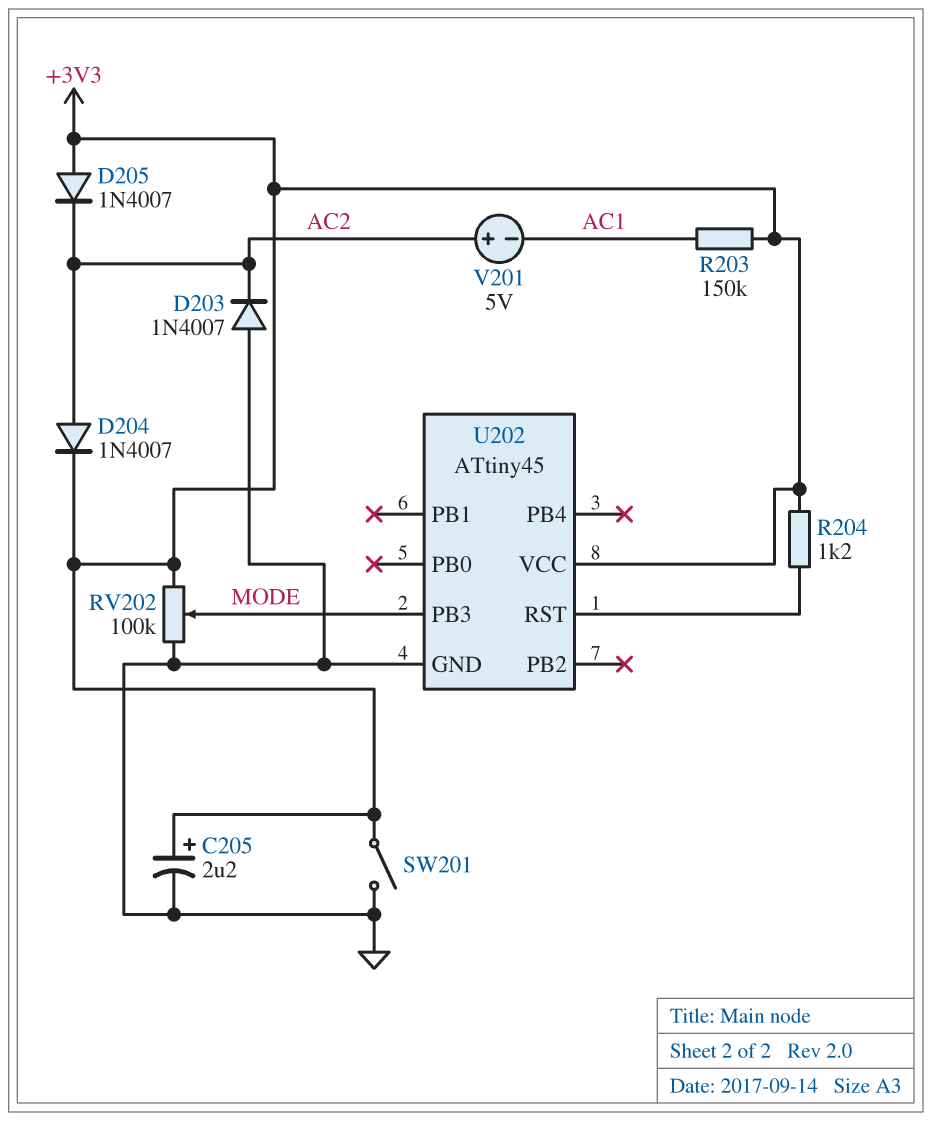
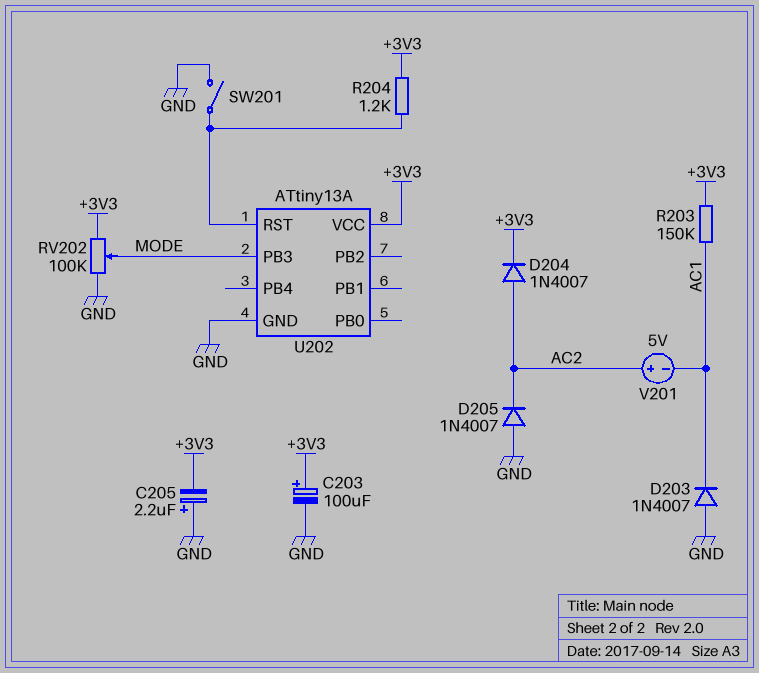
C203: none -> 100uF (plus +3V3, minus GND)
C205: 2.2uF (plus +3V3, minus GND) -> 2.2uF (plus GND, minus +3V3)
D203: diode 1N4007 (A GND, K AC2) -> diode 1N4007 (A GND, K AC1)
D205: diode 1N4007 (A +3V3, K AC2) -> diode 1N4007 (A GND, K AC2)
SW201: switch (+3V3, GND) -> switch (GND, U202/RST)
U202: ATtiny45 -> ATtiny13A

